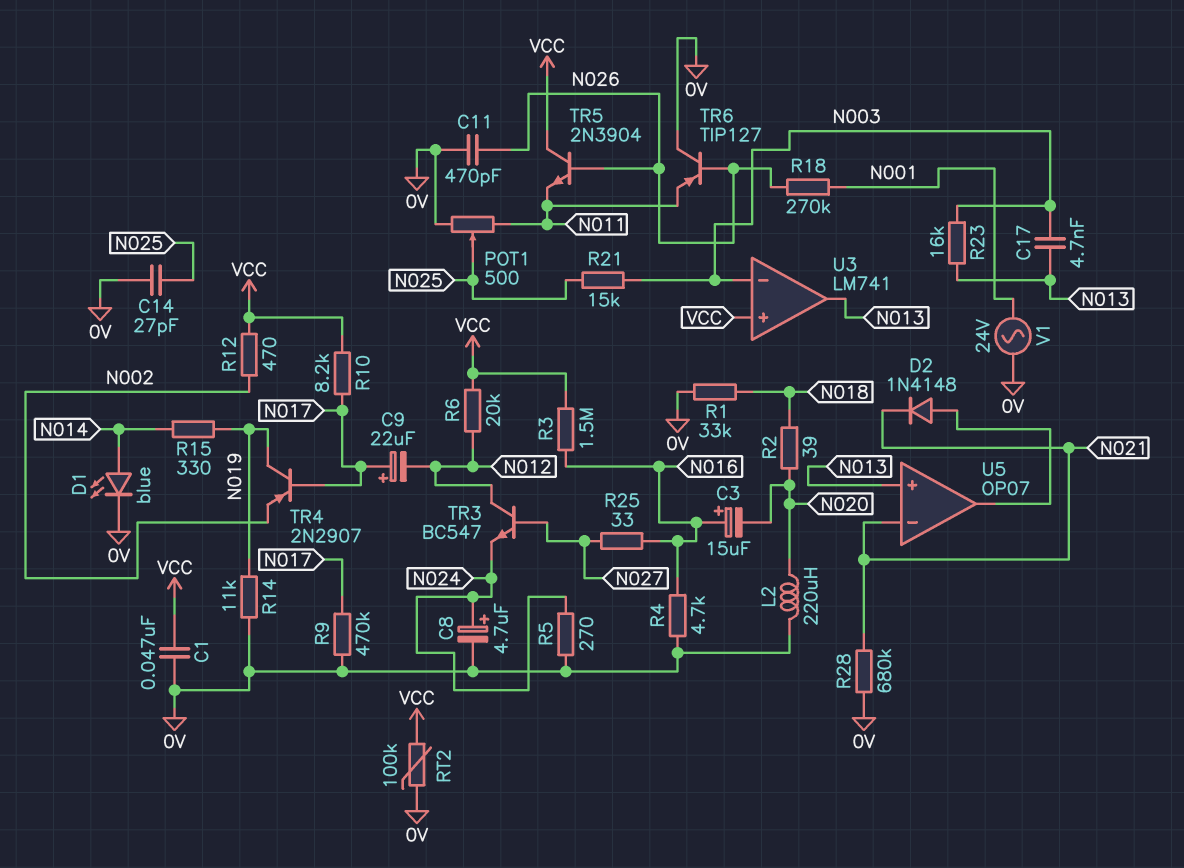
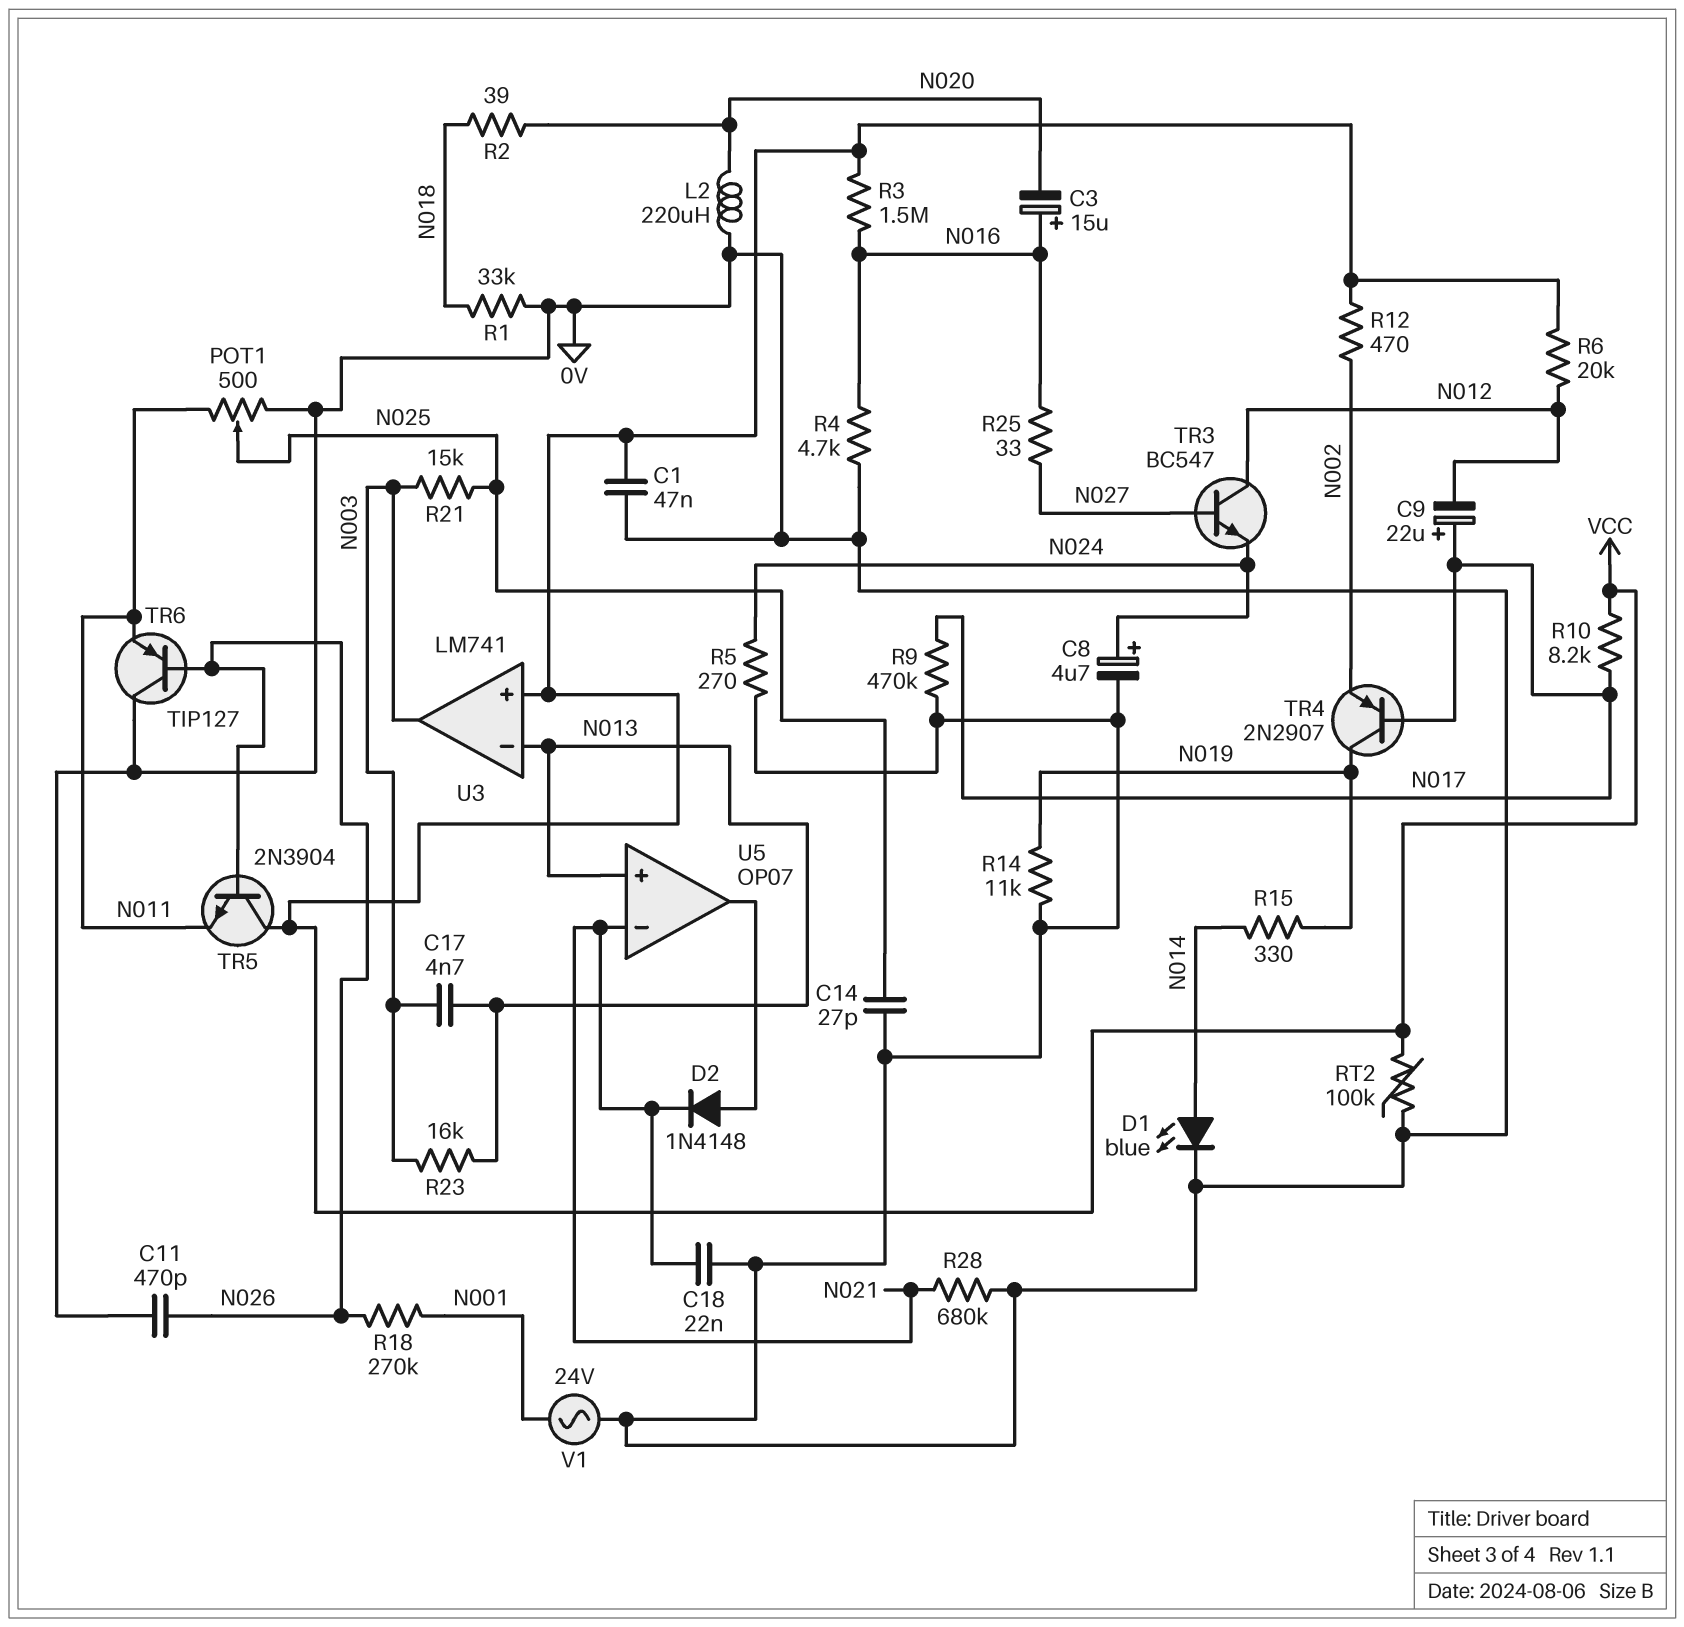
C18: none -> 22nF (0V, N021)
U3 pin in-: N003 -> N013
U3 pin out: N013 -> N003

